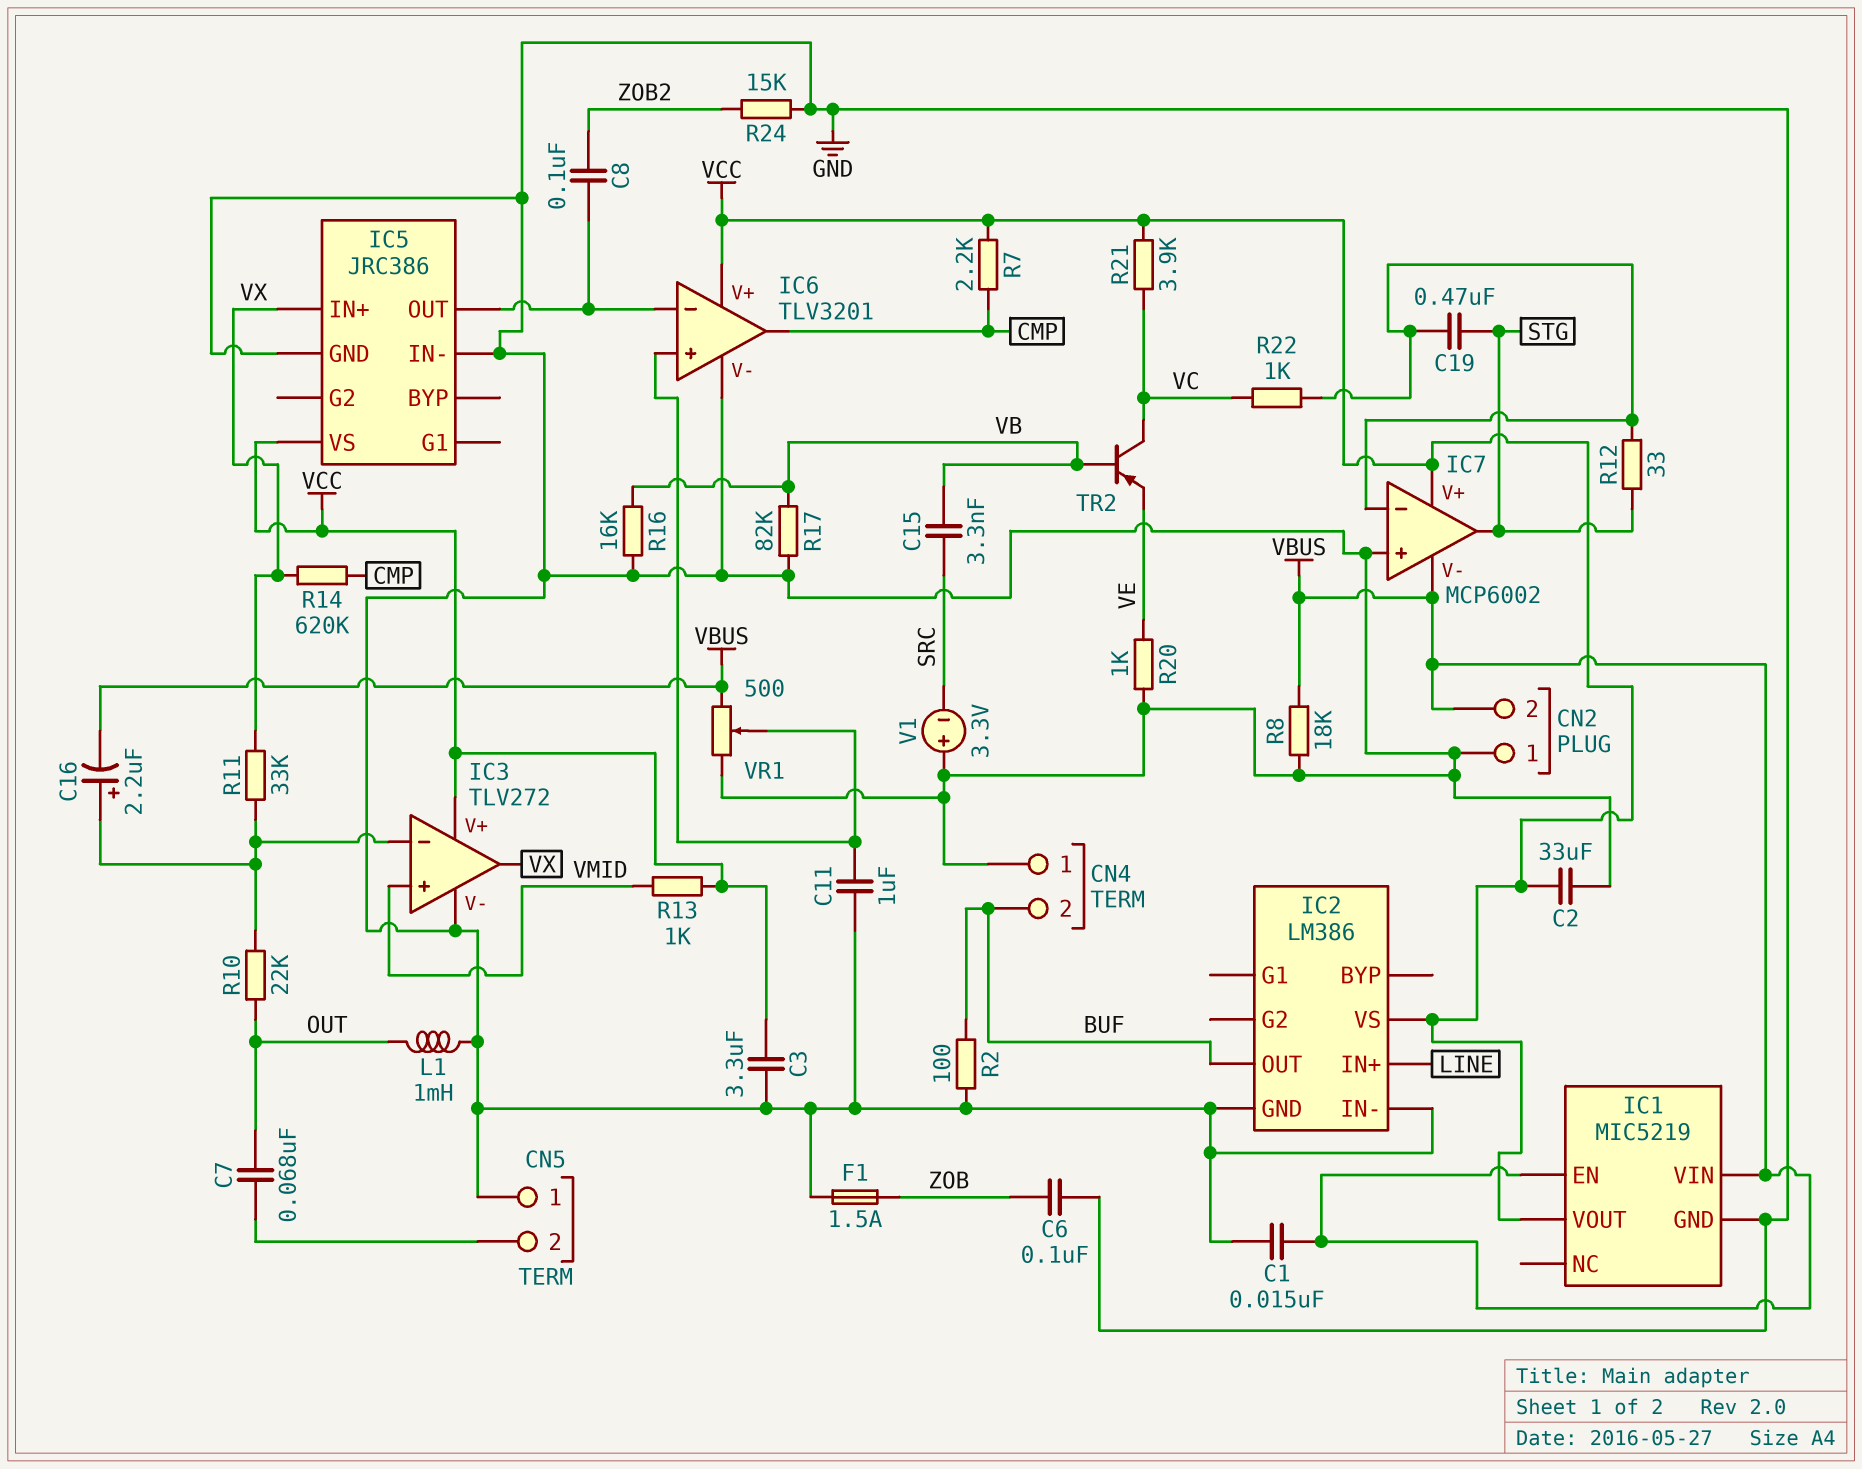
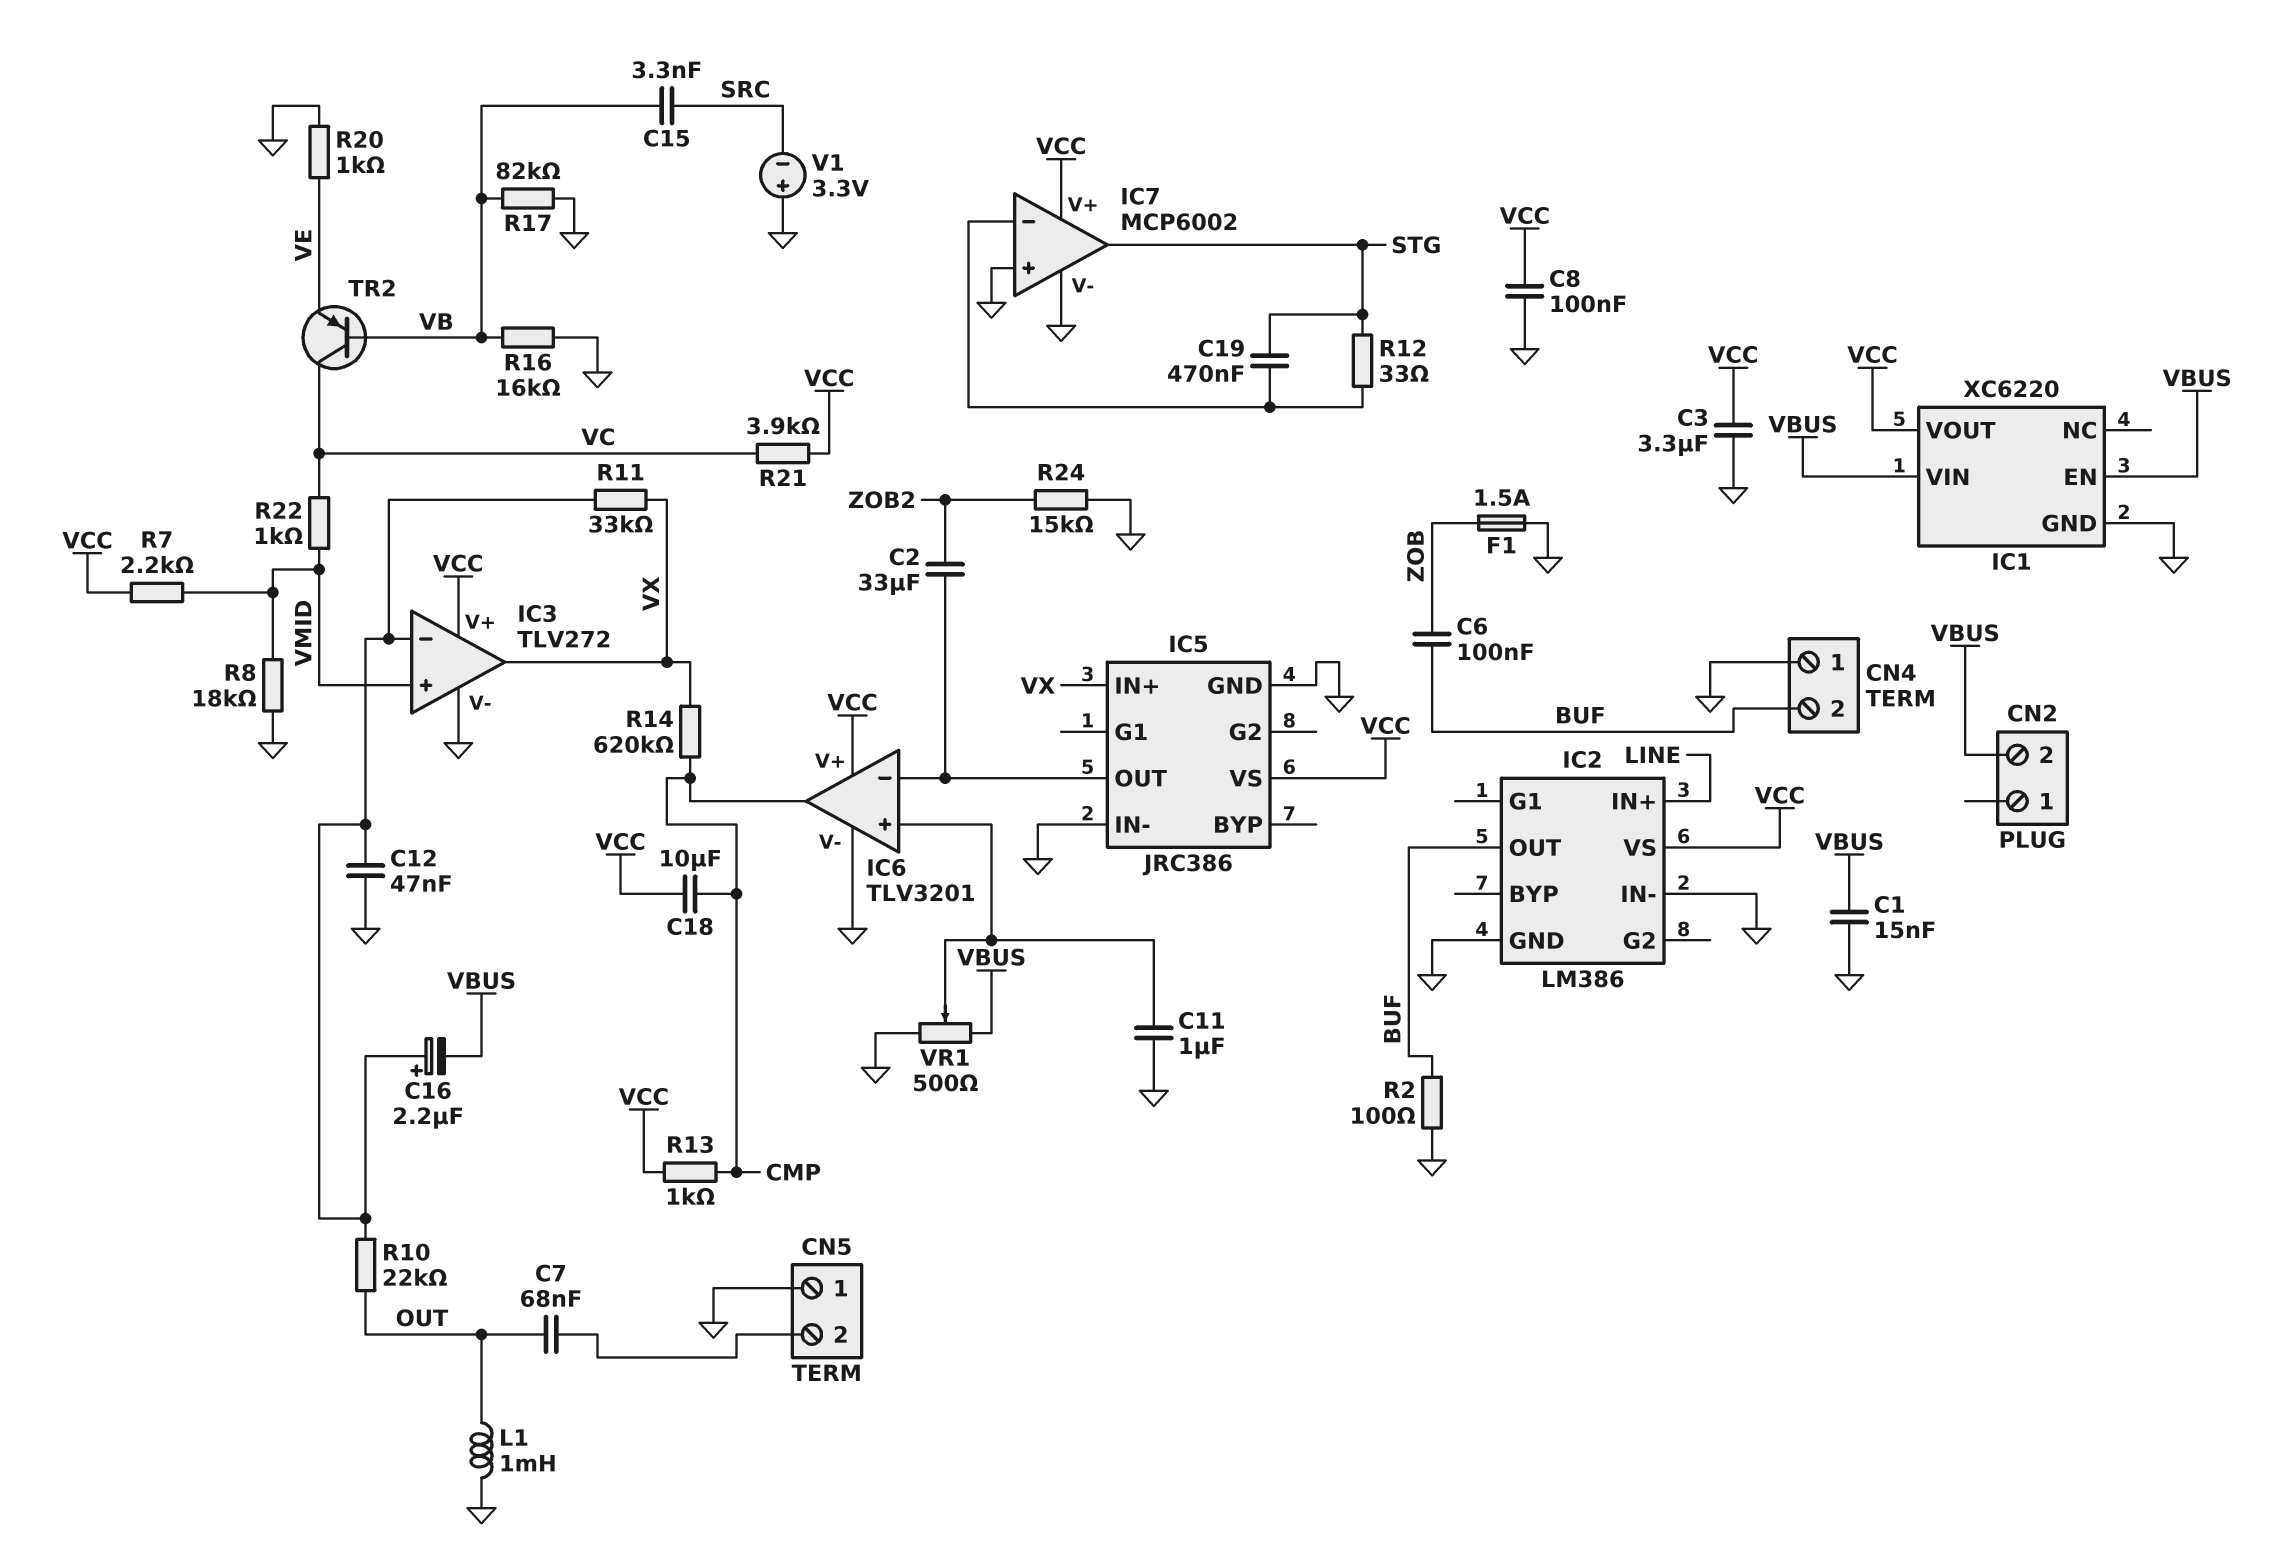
C2: 33uF (GND, VCC) -> 33uF (IC5/OUT, ZOB2)
C6: 100nF (GND, ZOB) -> 100nF (BUF, ZOB)
C8: 100nF (IC5/OUT, ZOB2) -> 100nF (GND, VCC)
C12: none -> 47nF (GND, IC3/in-)
C18: none -> 10uF (CMP, VCC)
CN2 pin 1: GND -> none
IC1: MIC5219 -> XC6220
IC7 pin V-: VBUS -> GND
R7: 2.2k (CMP, VCC) -> 2.2k (VCC, VMID)
R8: 18k (GND, VBUS) -> 18k (GND, VMID)
R13: 1k (VCC, VMID) -> 1k (CMP, VCC)
R22: 1k (IC7/in-, VC) -> 1k (VC, VMID)

